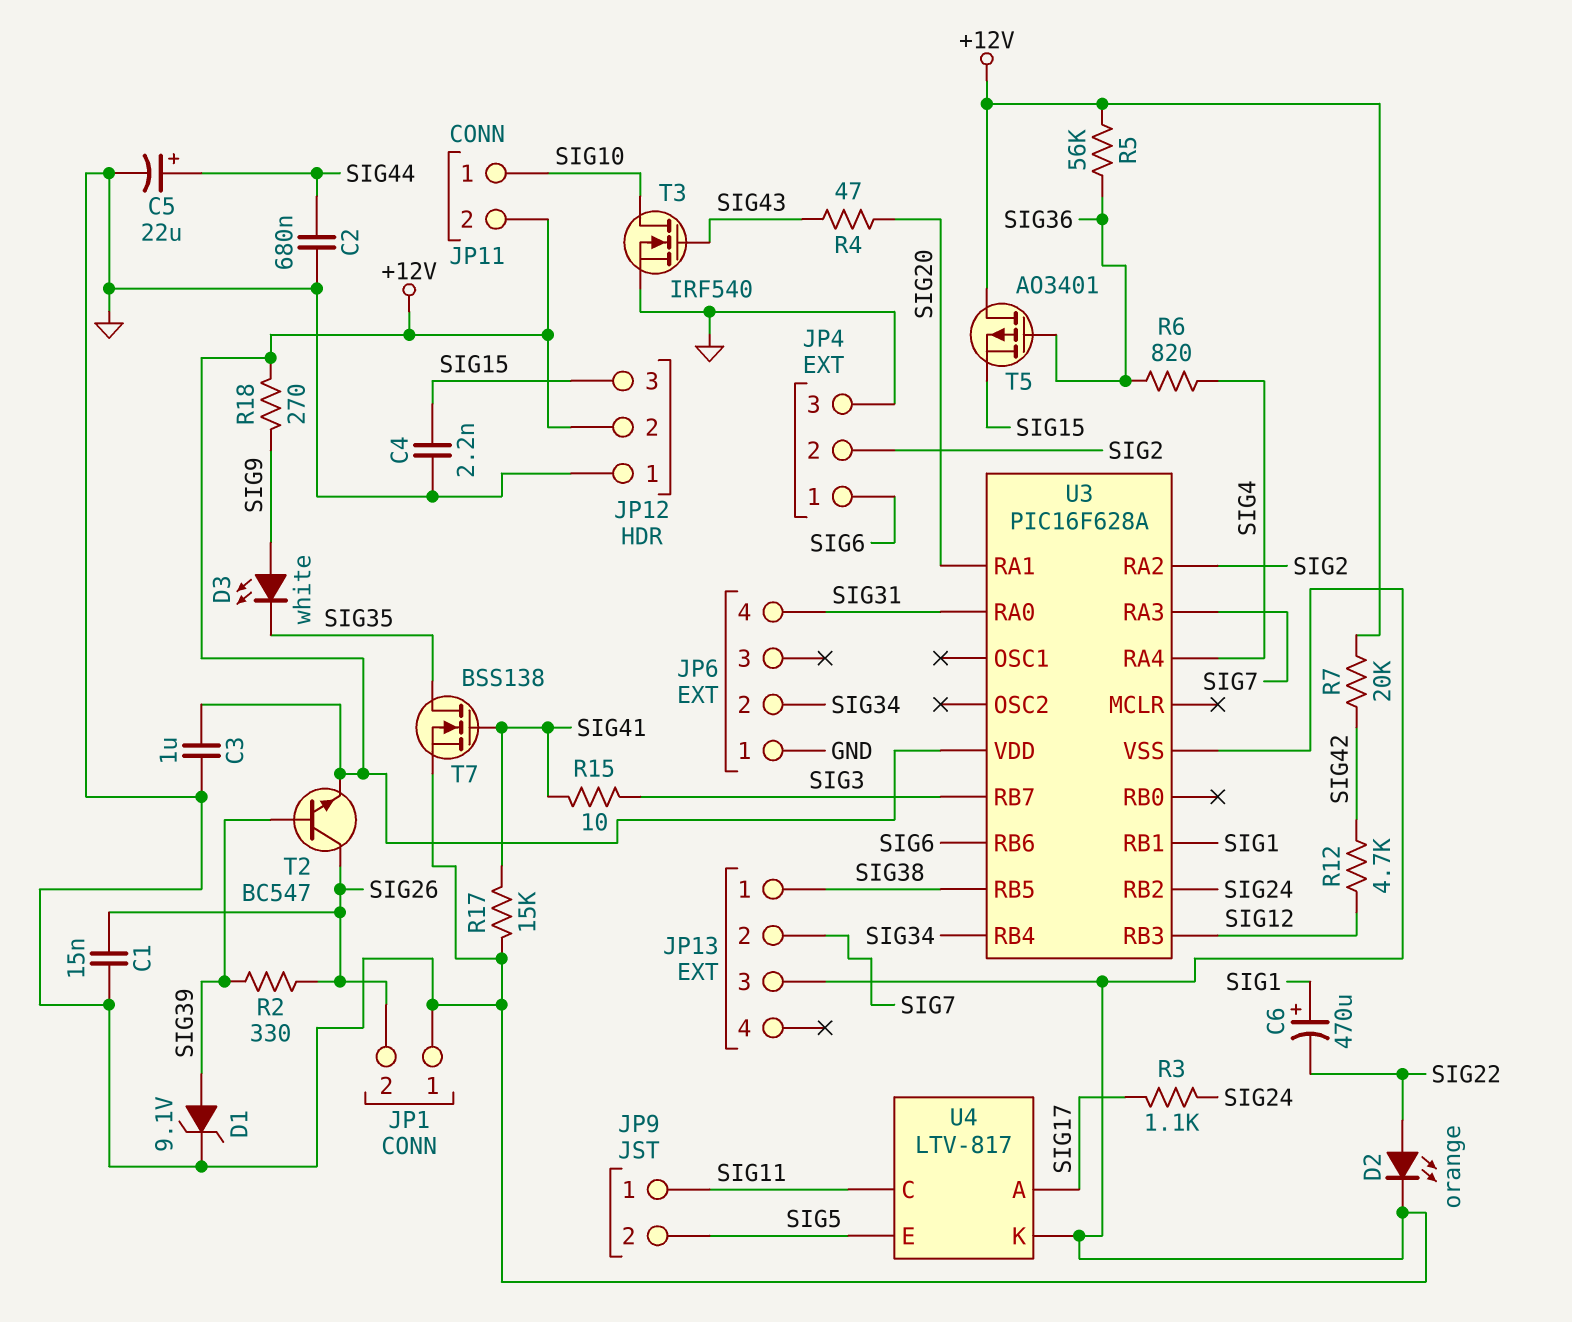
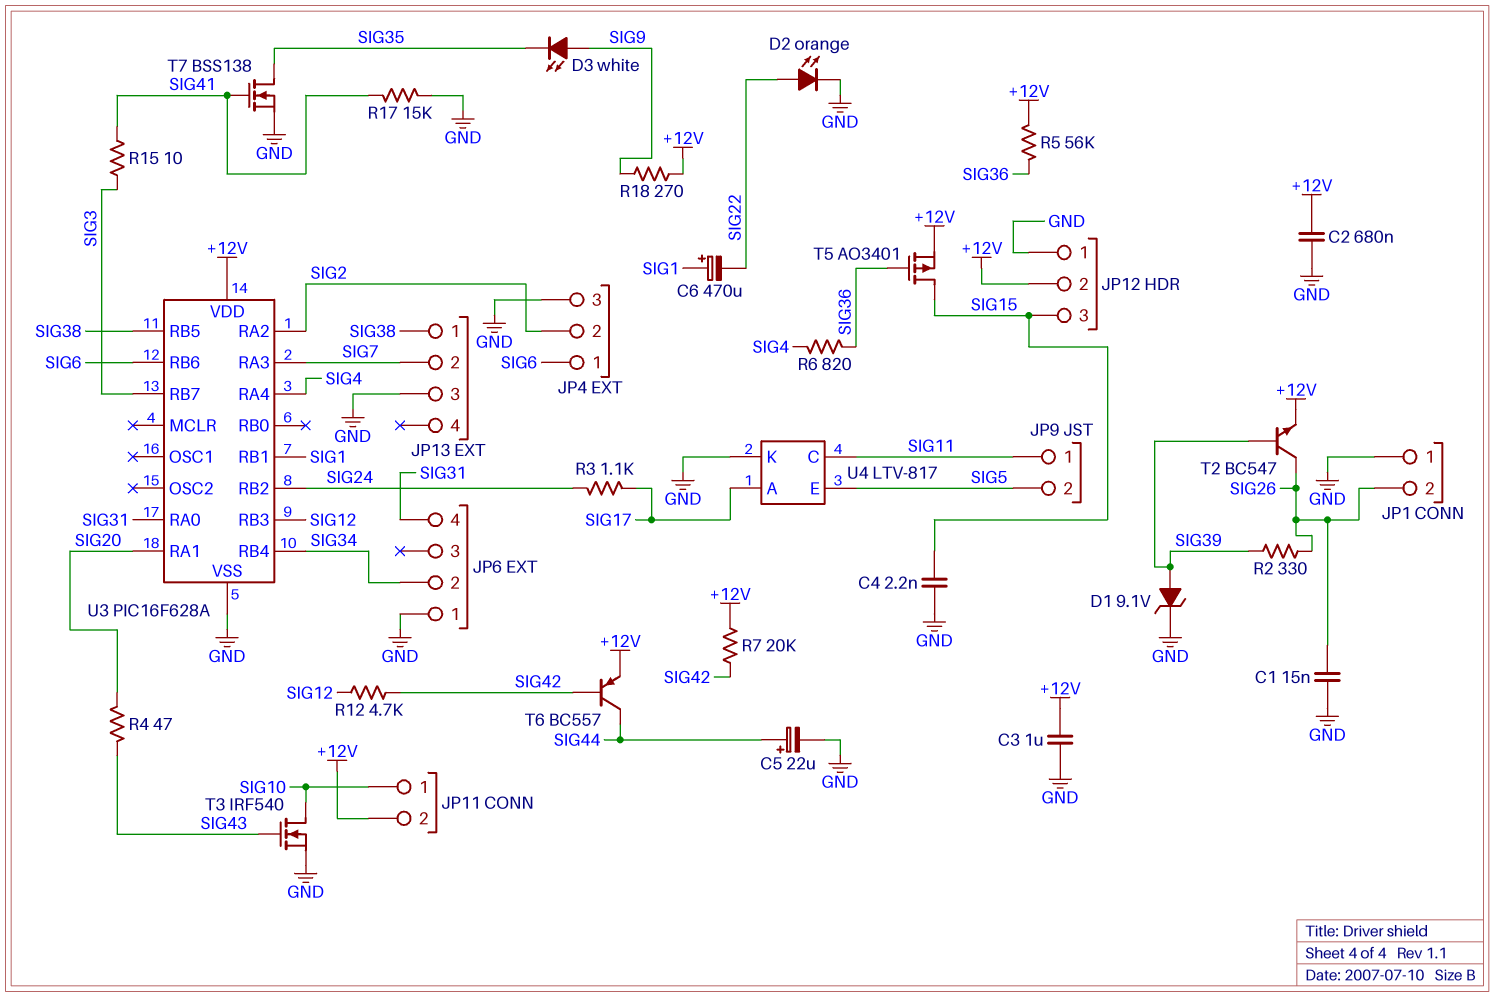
C2: 680nF (GND, SIG44) -> 680nF (+12V, GND)
T5: PMOS AO3401 (G SIG36, D +12V, S SIG15) -> PMOS AO3401 (G SIG36, D SIG15, S +12V)
T6: none -> PNP BC557 (B SIG42, C SIG44, E +12V)

